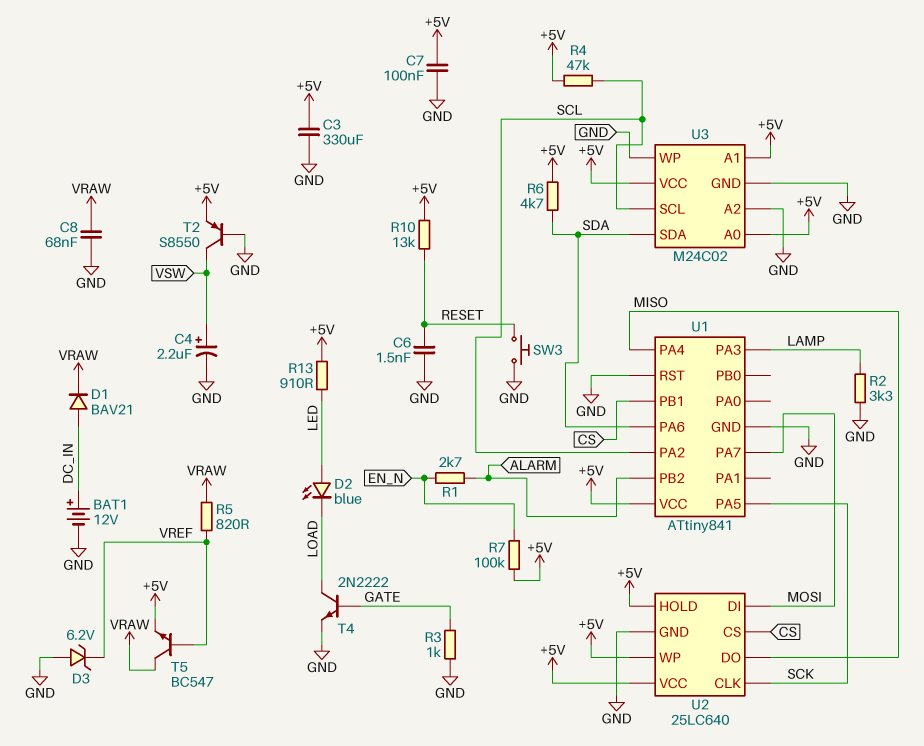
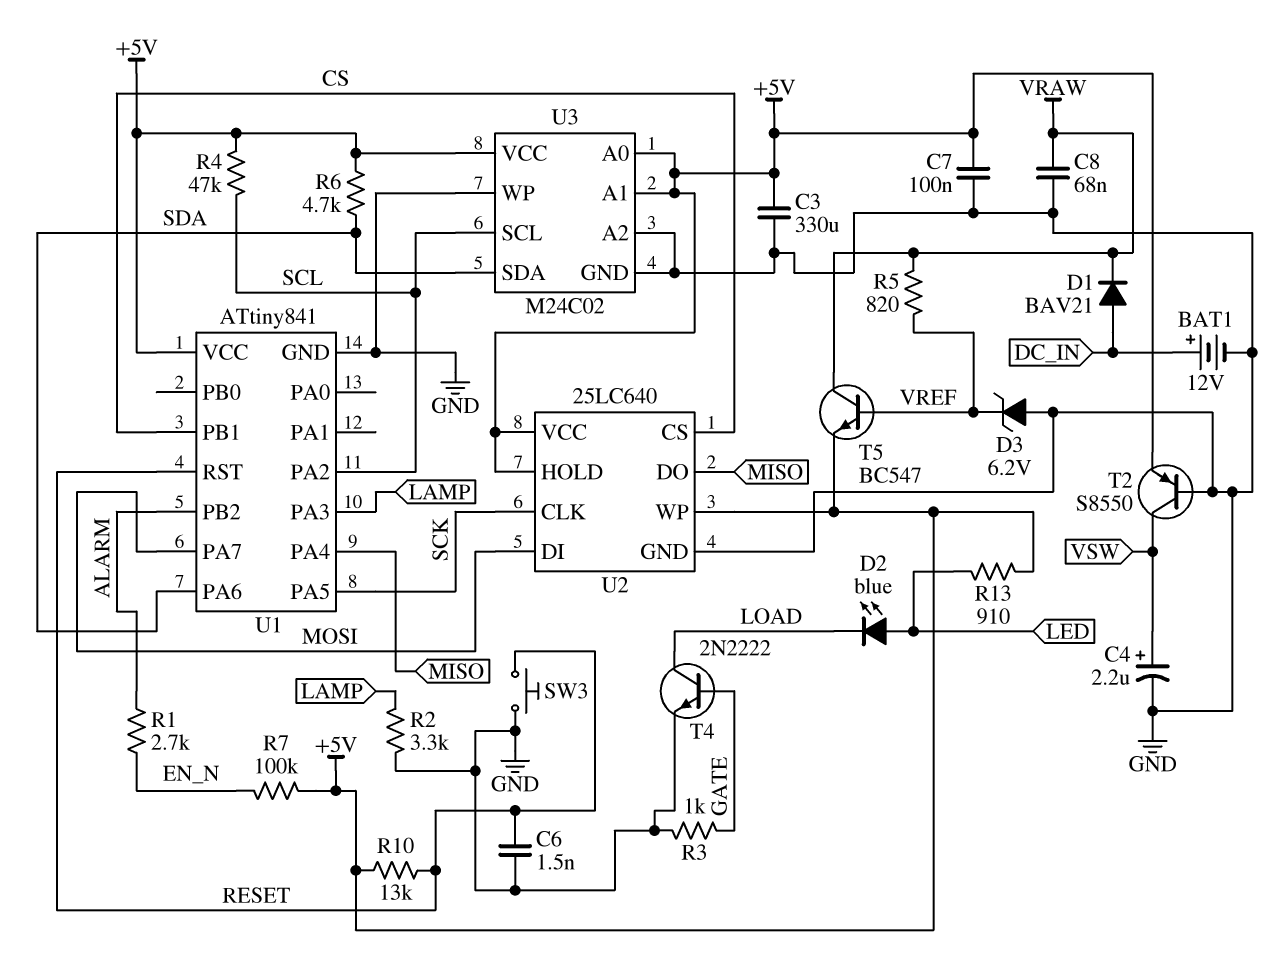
U1 pin RST: GND -> RESET

